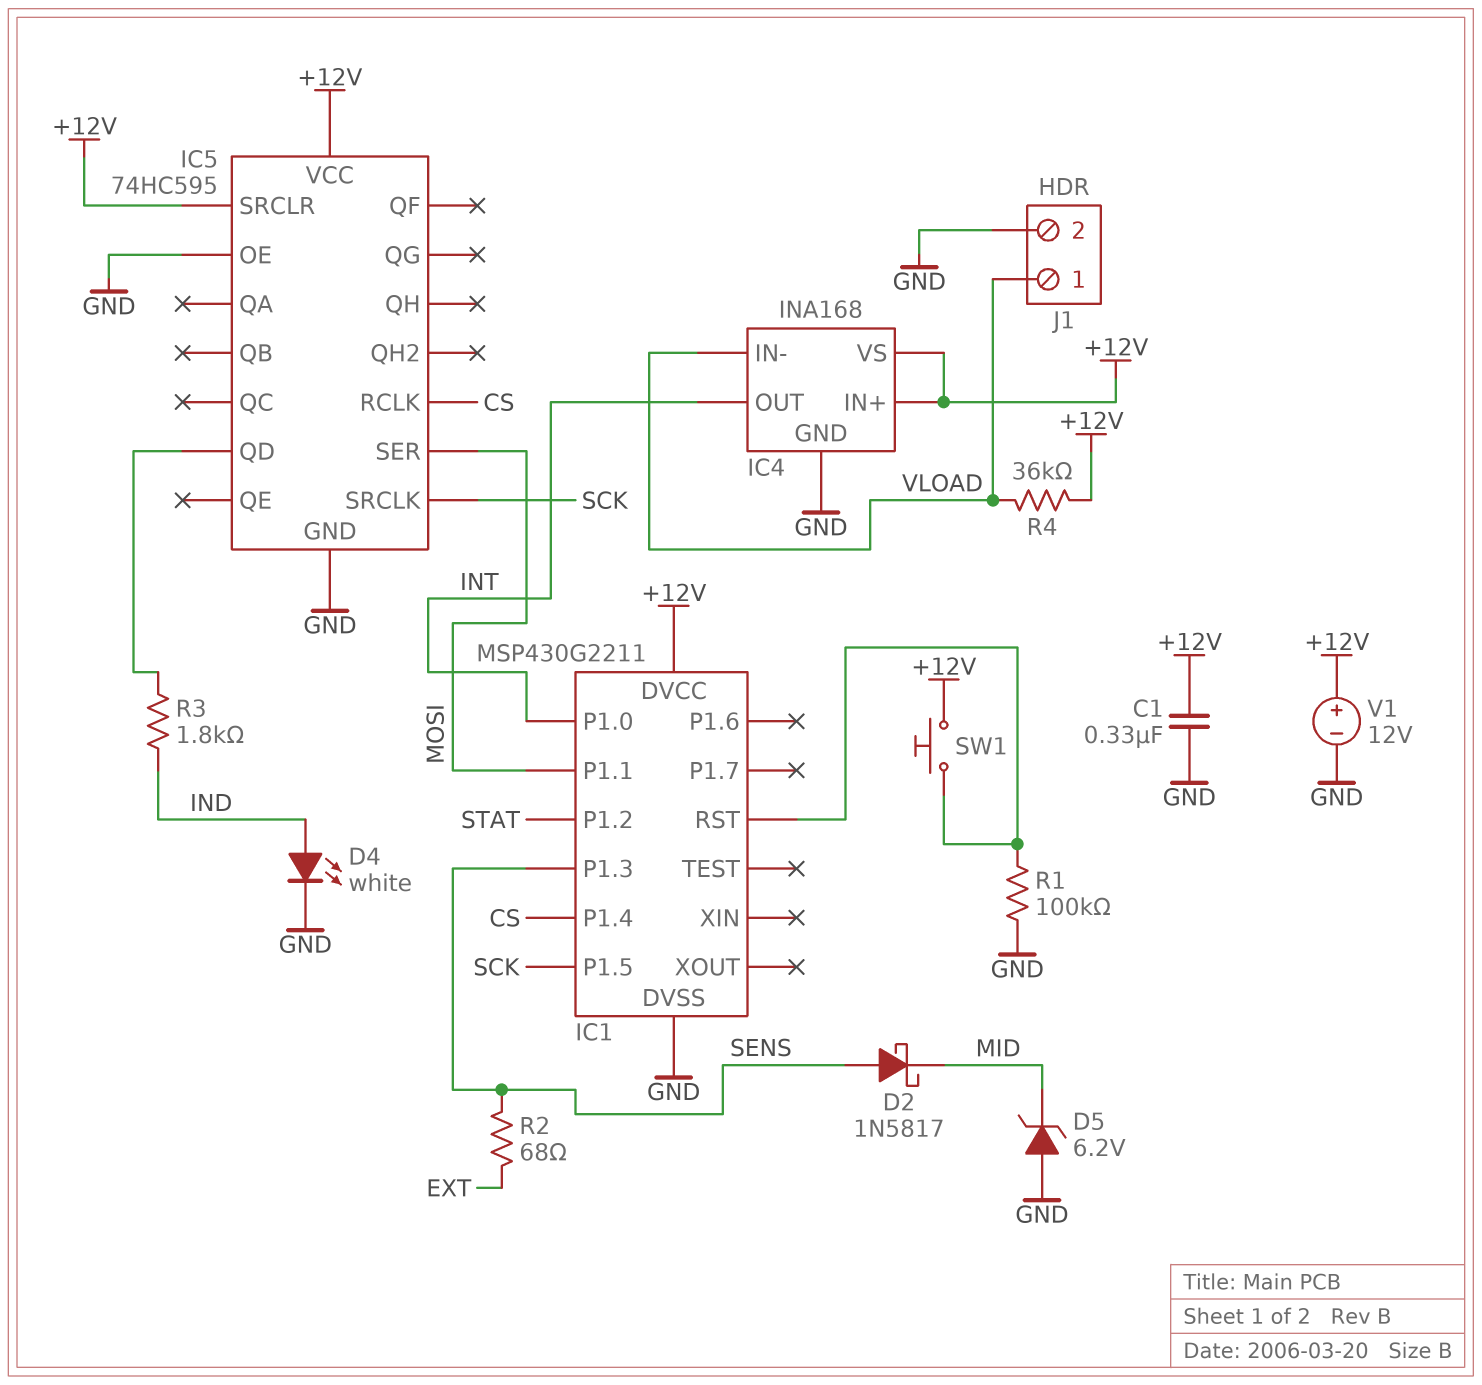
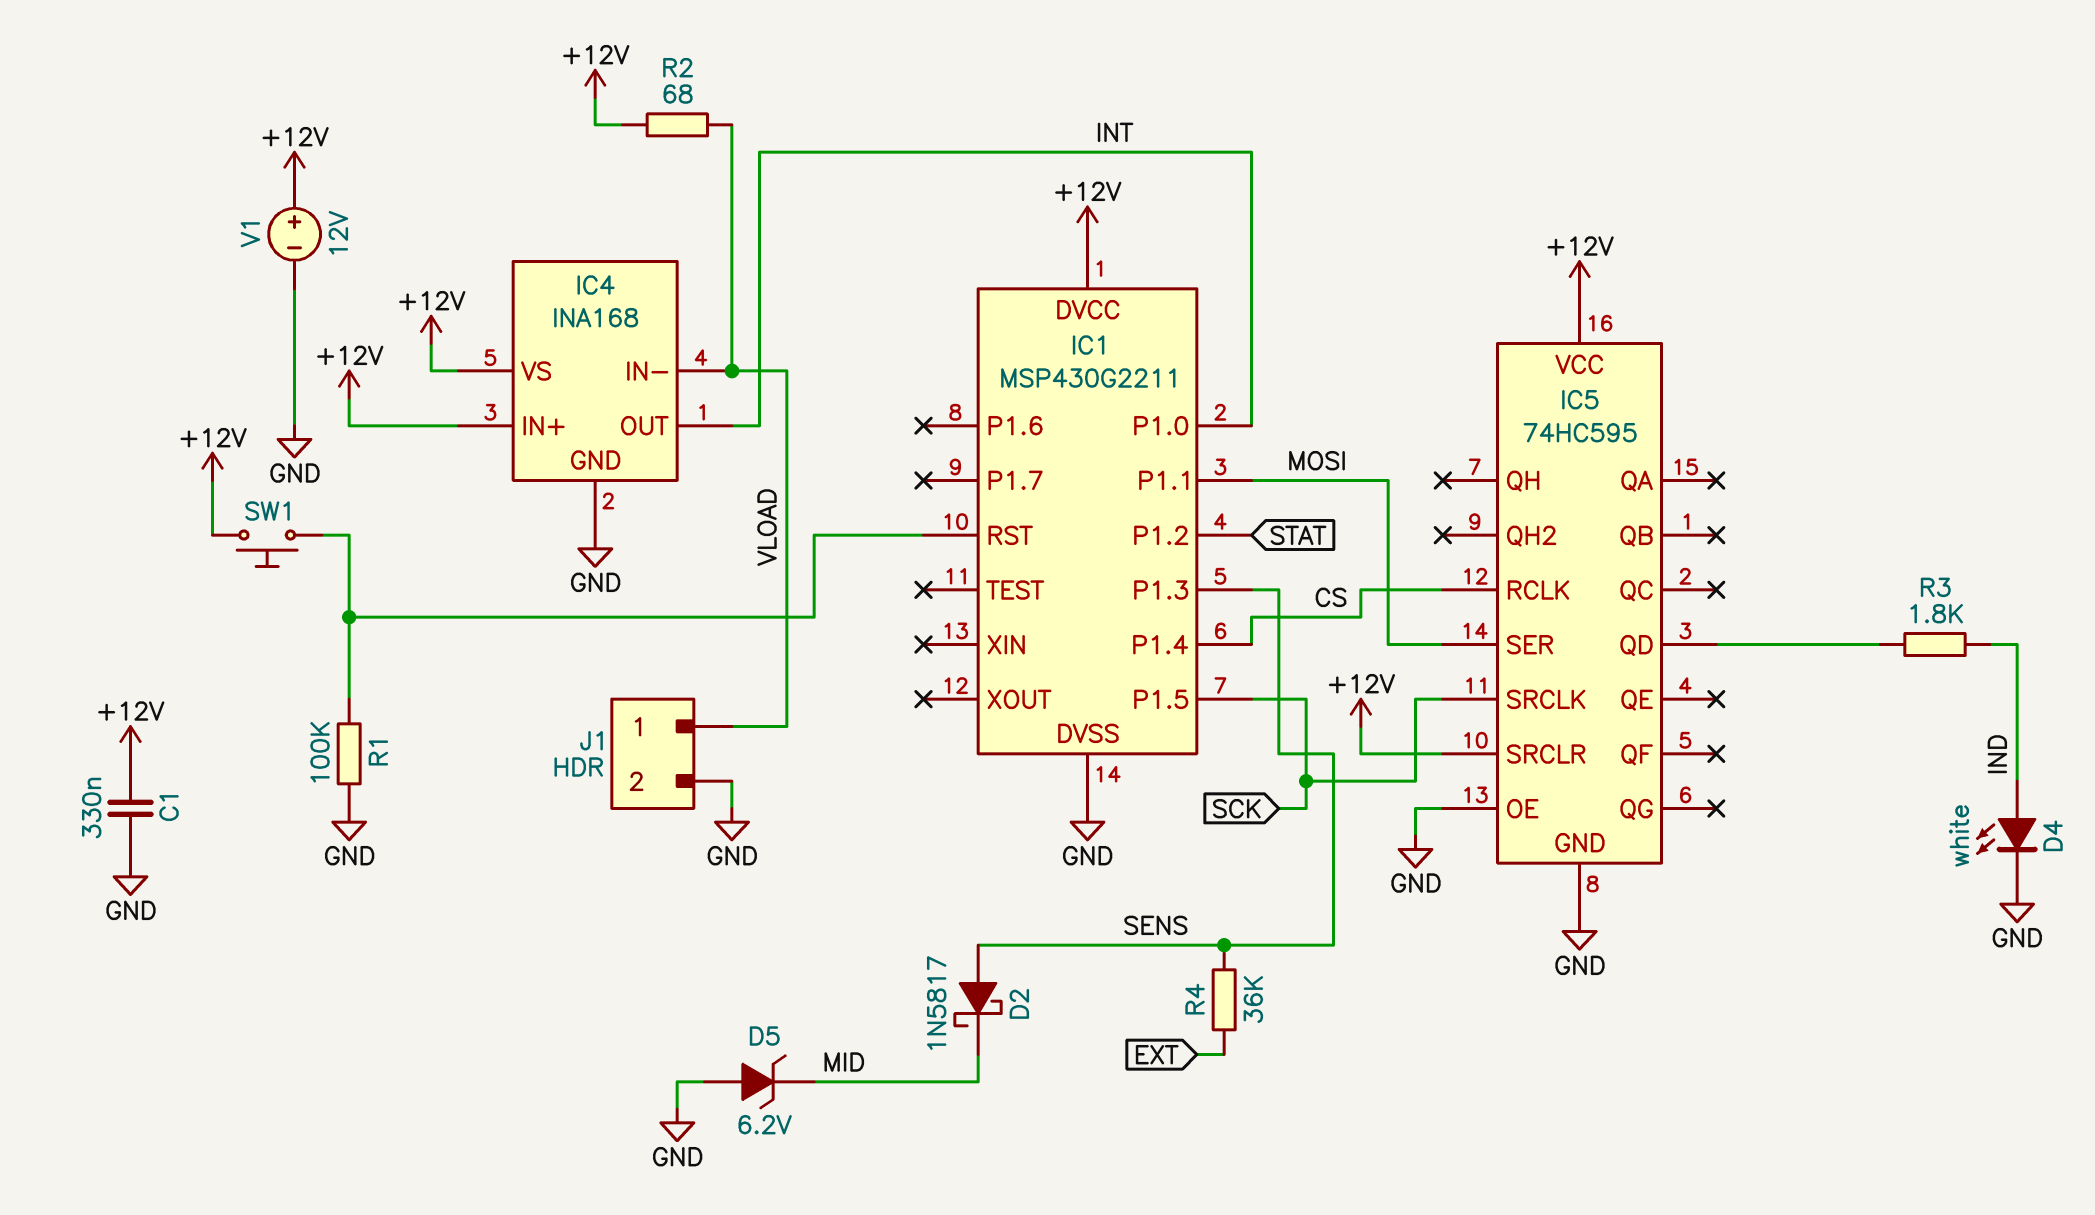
R2: 68 (EXT, SENS) -> 68 (+12V, VLOAD)
R4: 36k (+12V, VLOAD) -> 36k (EXT, SENS)

